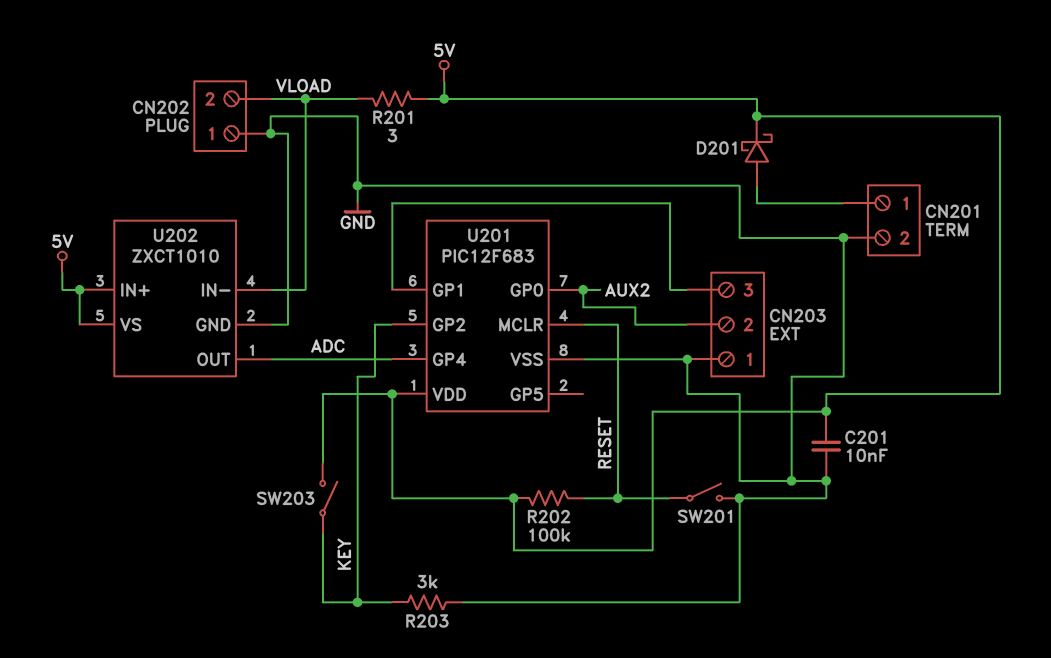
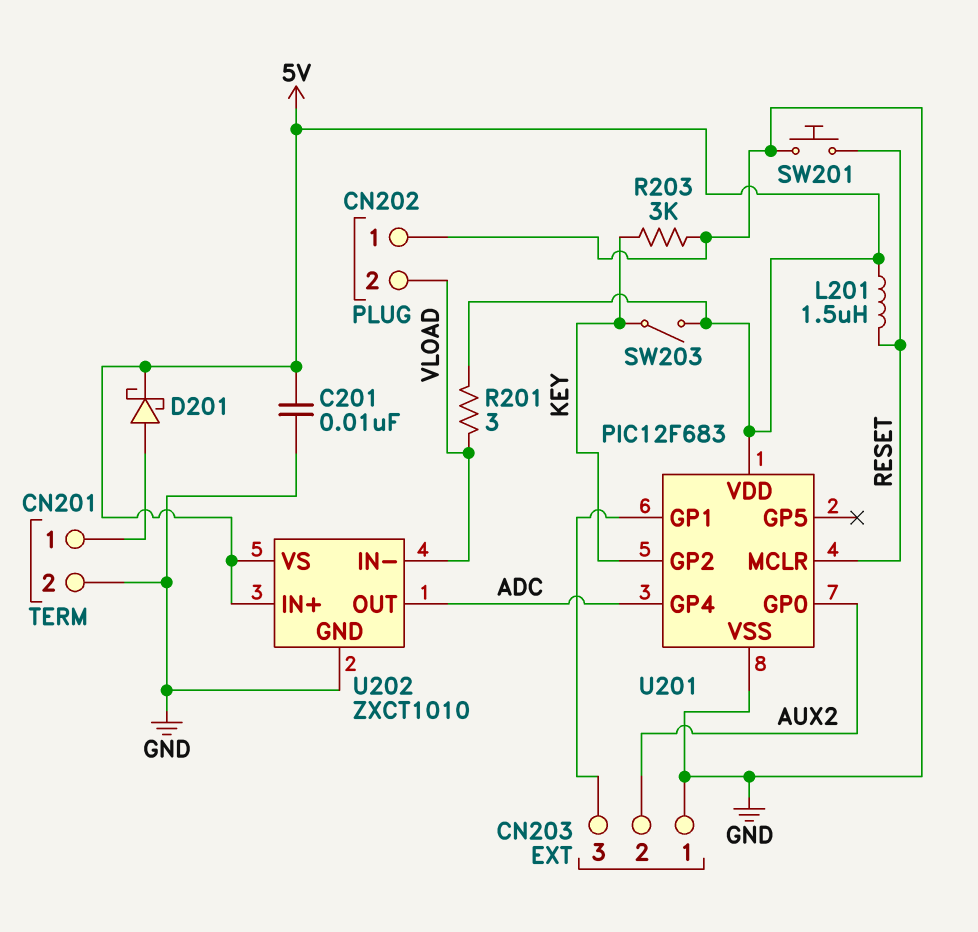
L201: none -> 1.5uH (5V, RESET)
R202: 100k (5V, RESET) -> none
SW201: switch (GND, RESET) -> button (GND, RESET)

